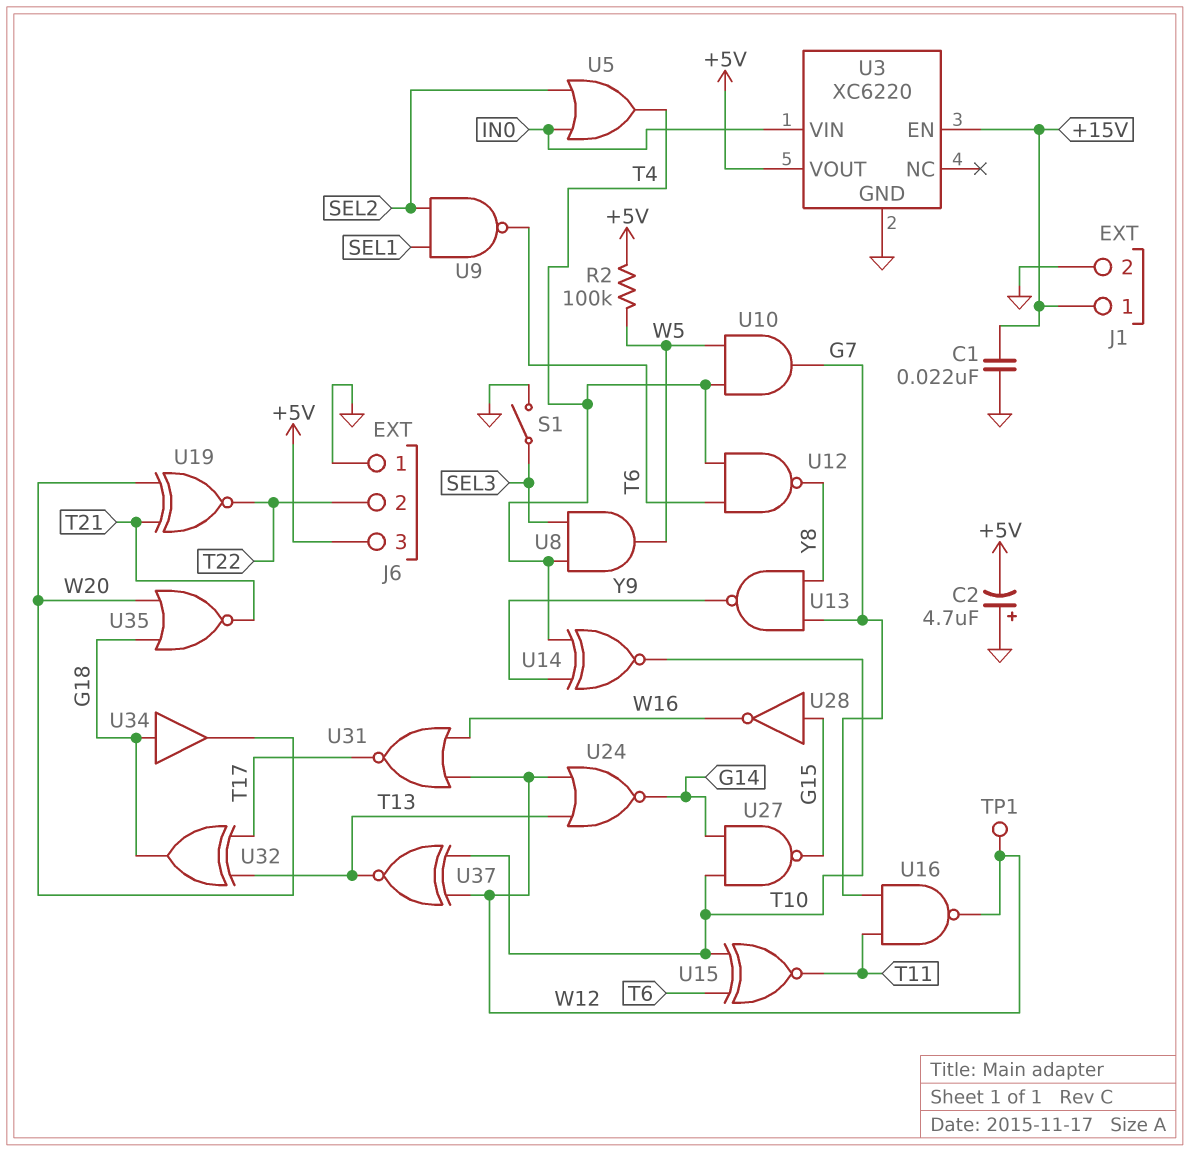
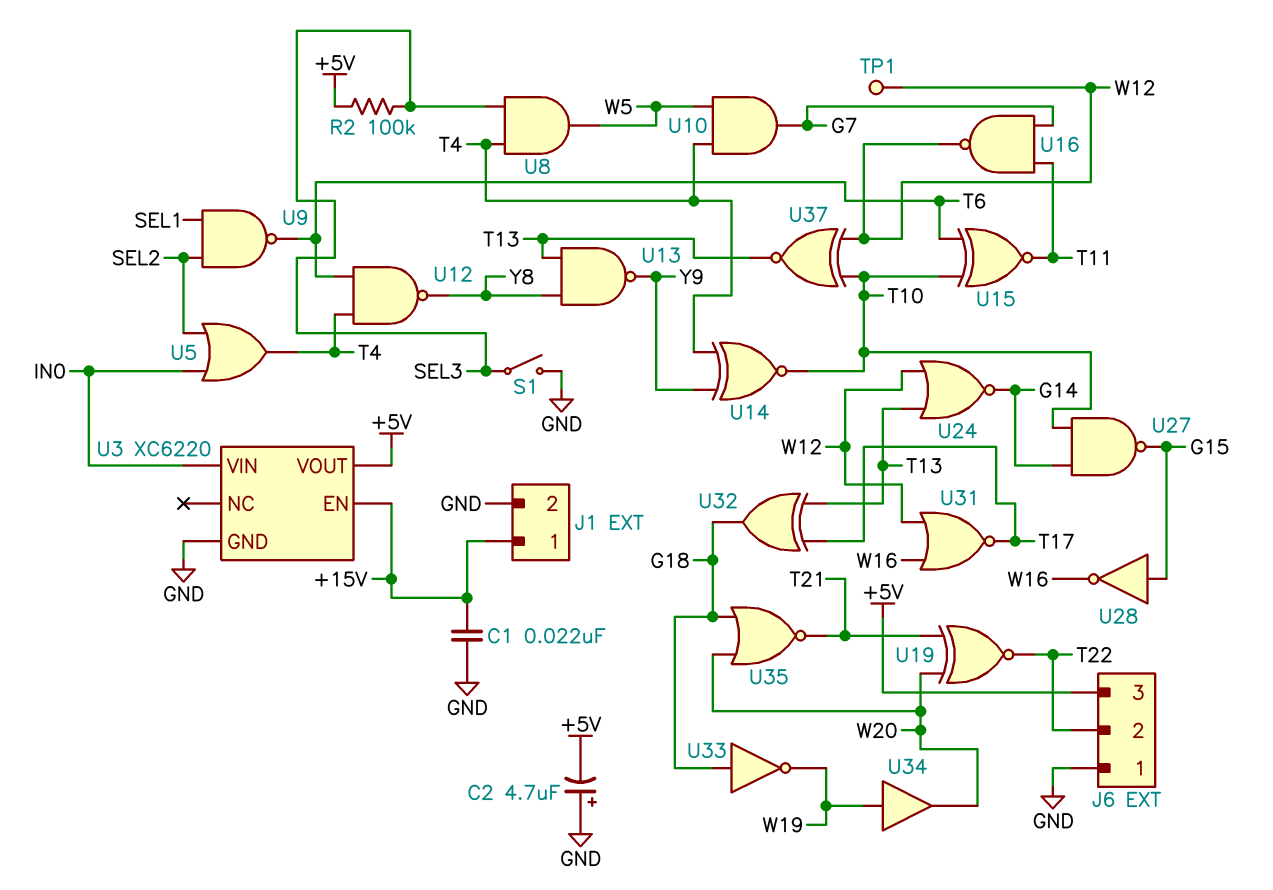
R2: 100k (+5V, W5) -> 100k (+5V, SEL3)
U13: NAND (in G7, in Y8, out Y9) -> NAND (in T13, in Y8, out Y9)
U33: none -> NOT (in G18, out W19)
U34: buffer (in G18, out W20) -> buffer (in W19, out W20)

